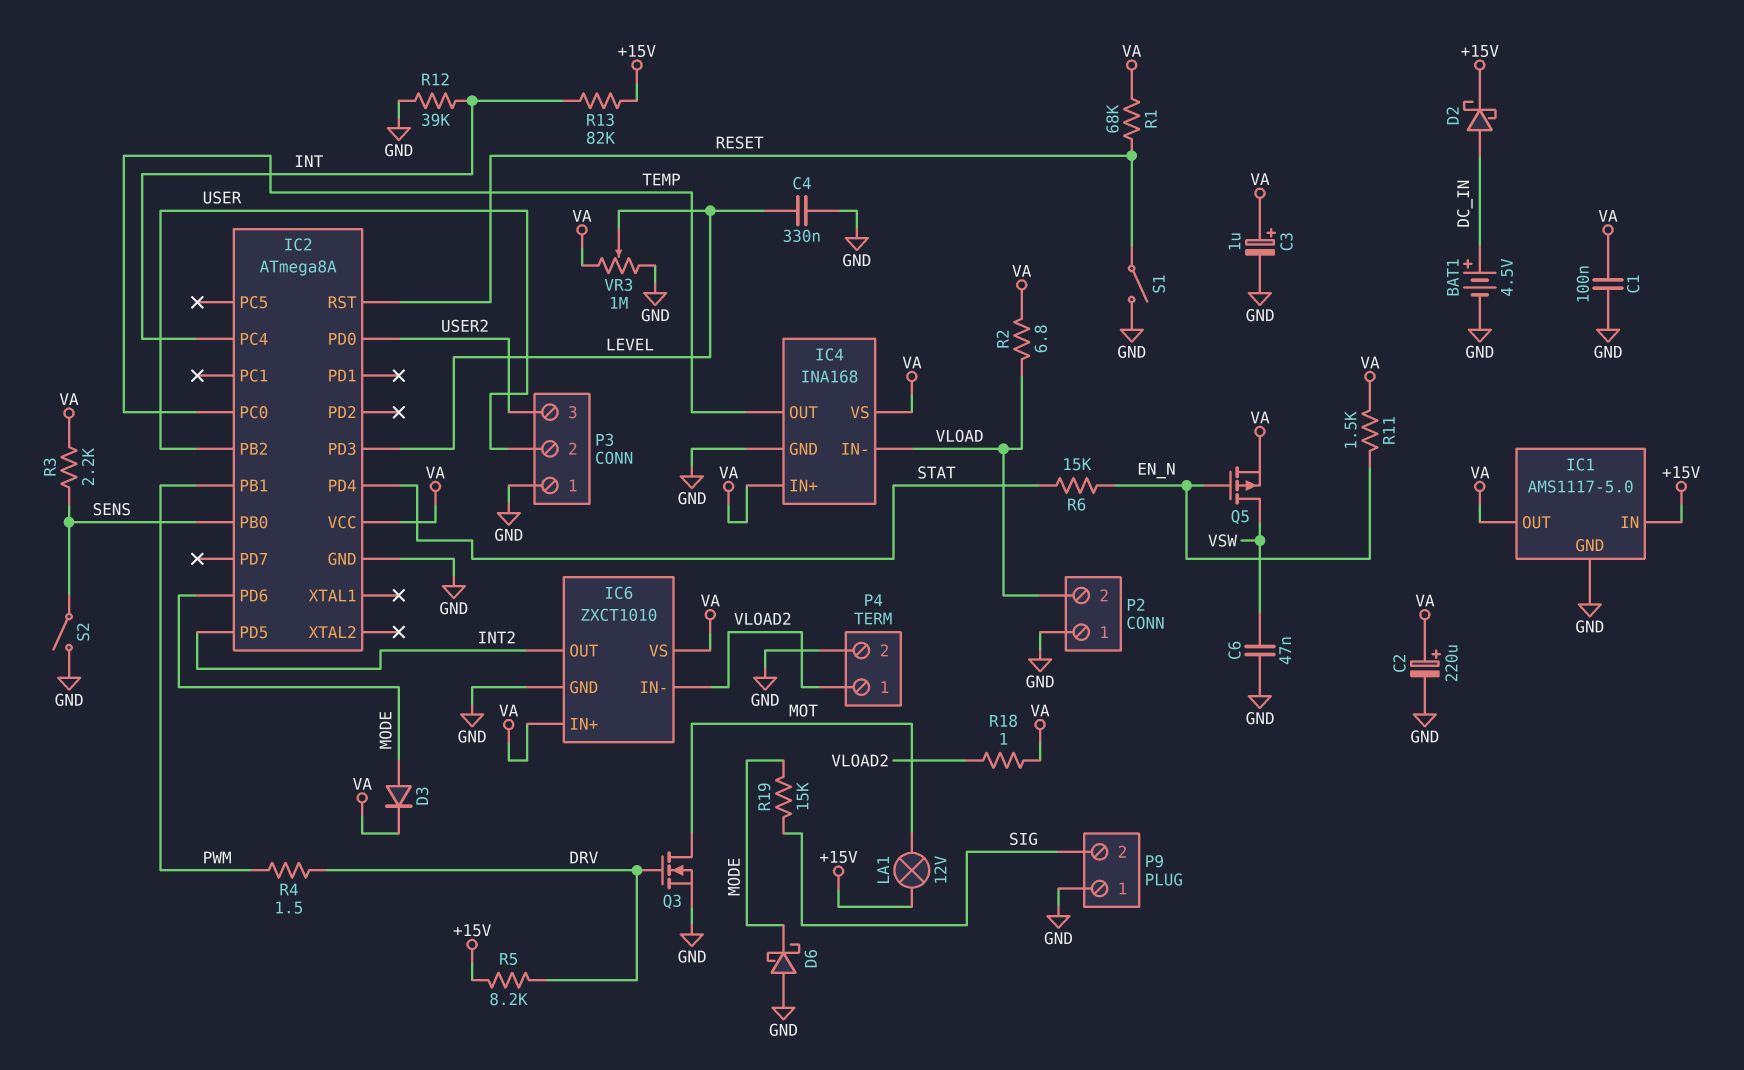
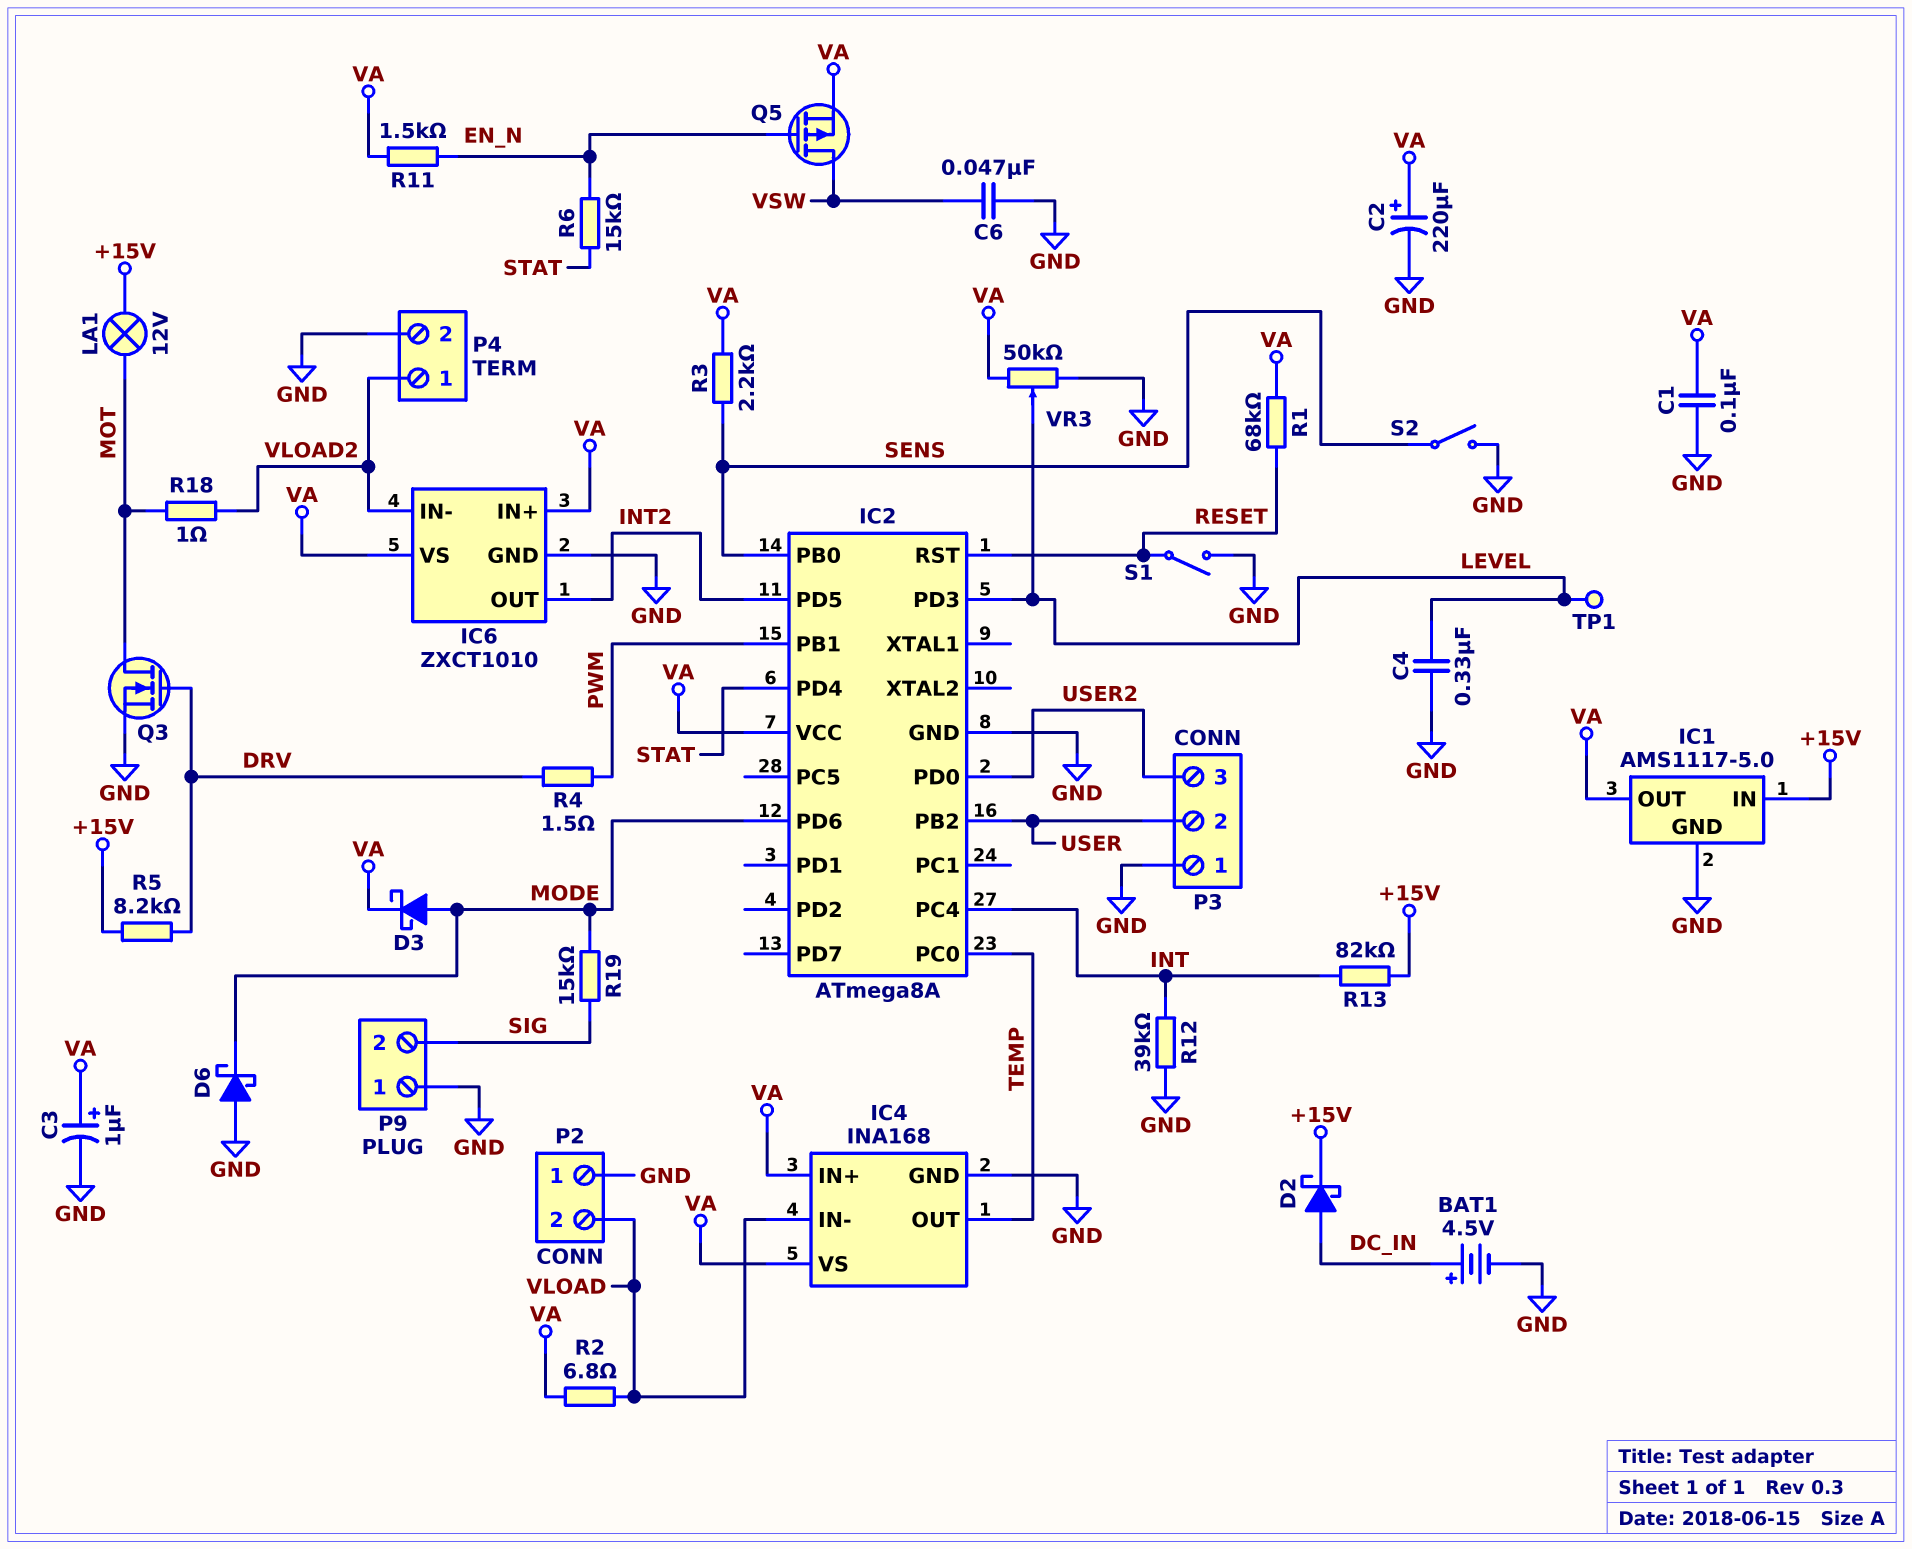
D3: diode (A MODE, K VA) -> schottky (A MODE, K VA)
R18: 1 (VA, VLOAD2) -> 1 (MOT, VLOAD2)
TP1: none -> test point (LEVEL)
VR3: 1M (GND, VA, wiper LEVEL) -> 50k (GND, VA, wiper LEVEL)

